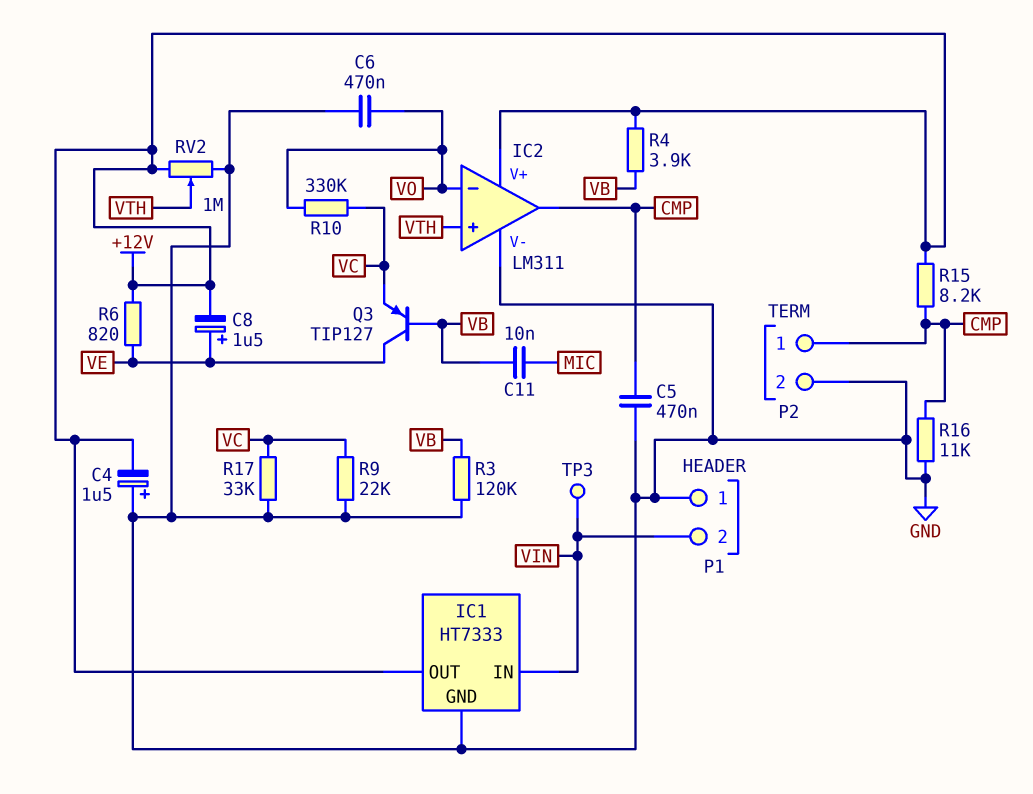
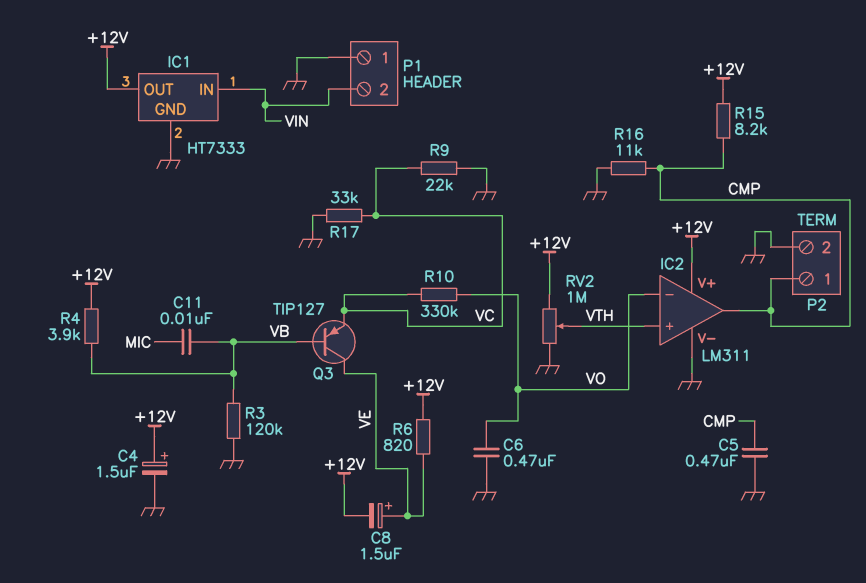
C4: 1.5uF (plus GND, minus +12V) -> 1.5uF (plus +12V, minus GND)
TP3: test point (VIN) -> none

